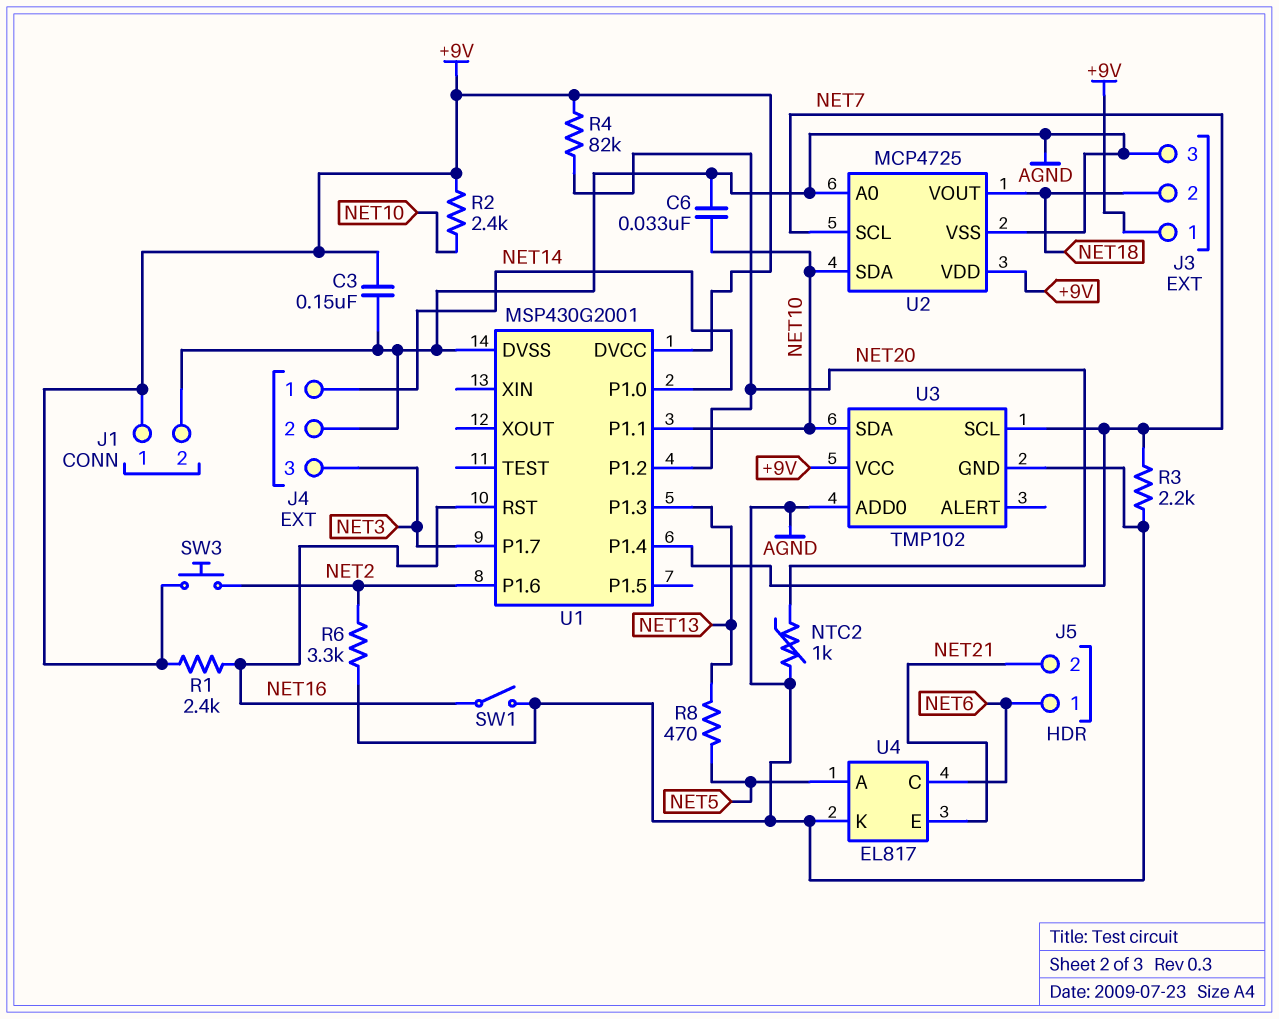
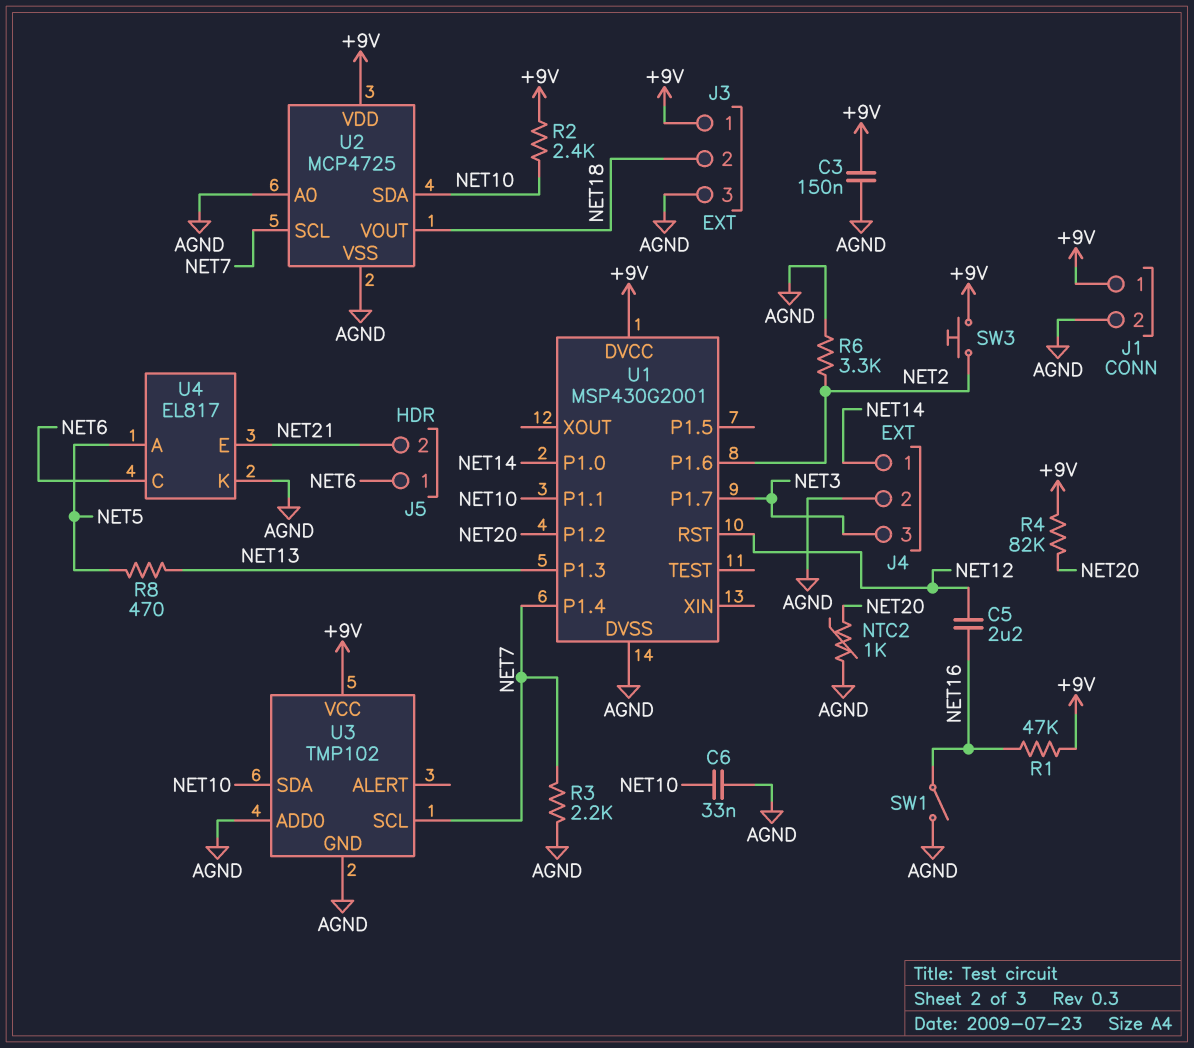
C5: none -> 2.2uF (NET12, NET16)
R1: 2.4k (+9V, NET16) -> 47k (+9V, NET16)
U1 pin RST: NET16 -> NET12

